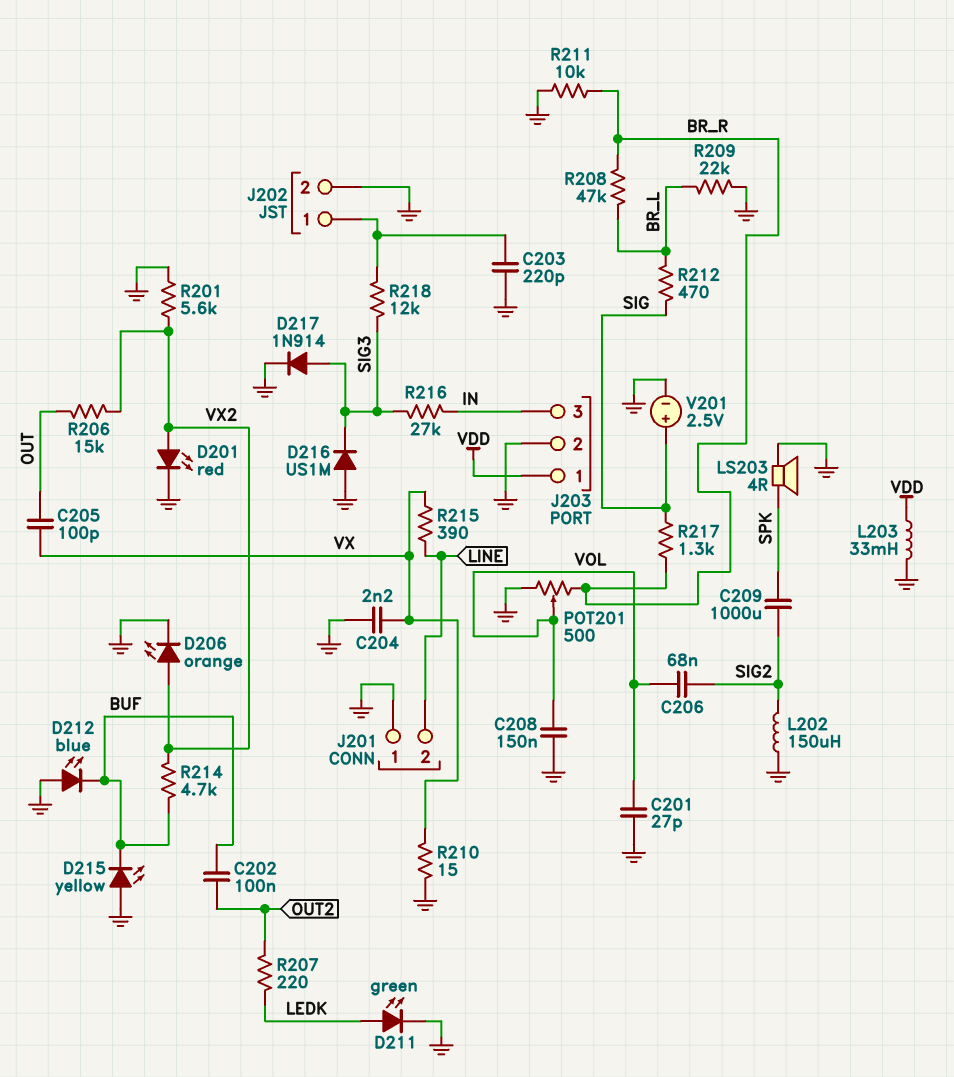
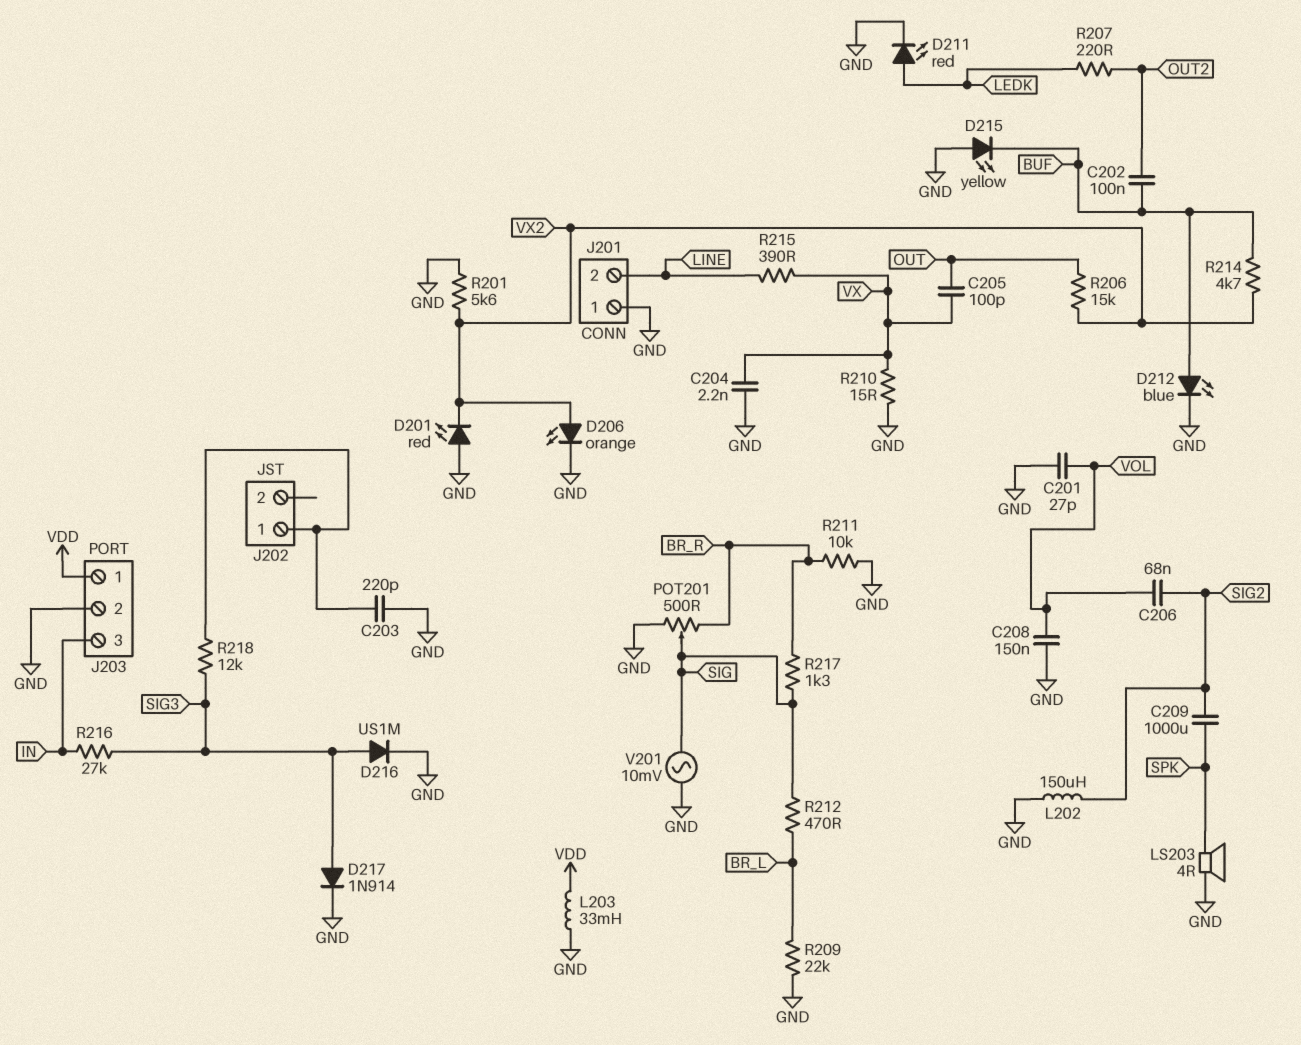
D201: LED red (A VX2, K GND) -> LED red (A GND, K VX2)
D211: LED green (A LEDK, K GND) -> LED red (A LEDK, K GND)
D212: LED blue (A GND, K BUF) -> LED blue (A BUF, K GND)
D216: diode US1M (A GND, K SIG3) -> diode US1M (A SIG3, K GND)
J202 pin 2: GND -> none
POT201: 500 (BR_R, GND, wiper VOL) -> 500 (BR_R, GND, wiper SIG)
R208: 47k (BR_L, BR_R) -> none
V201: 2.5V (plus SIG, minus GND) -> AC 10mV (GND, SIG)

